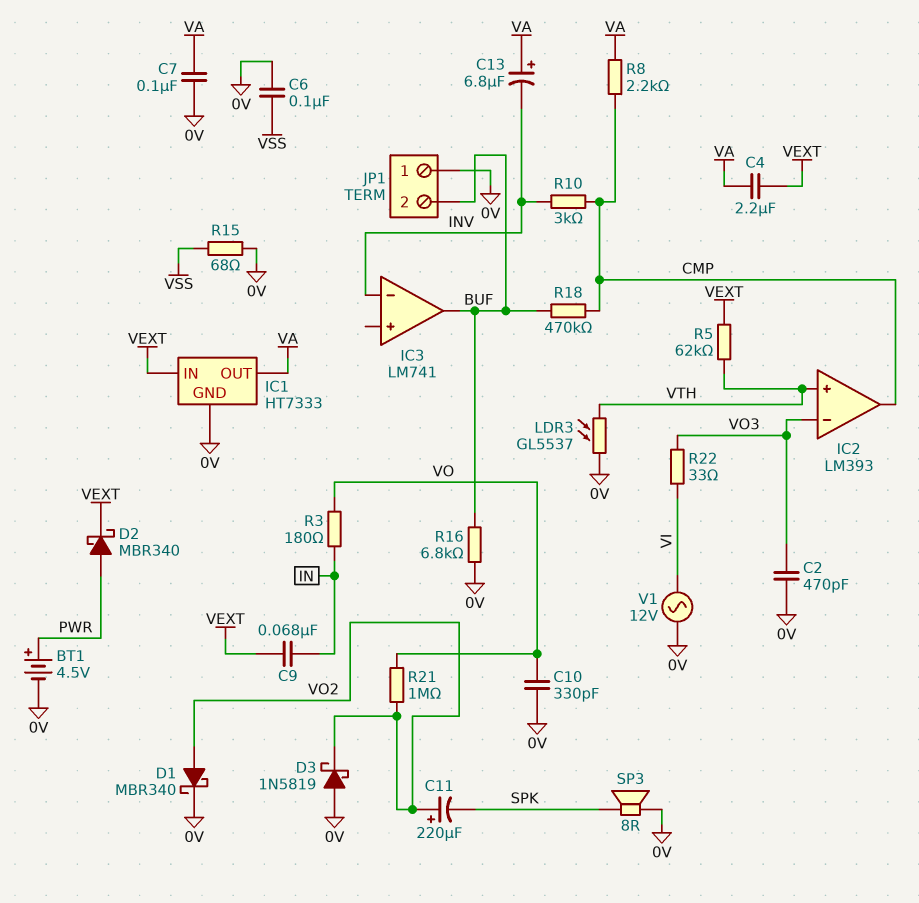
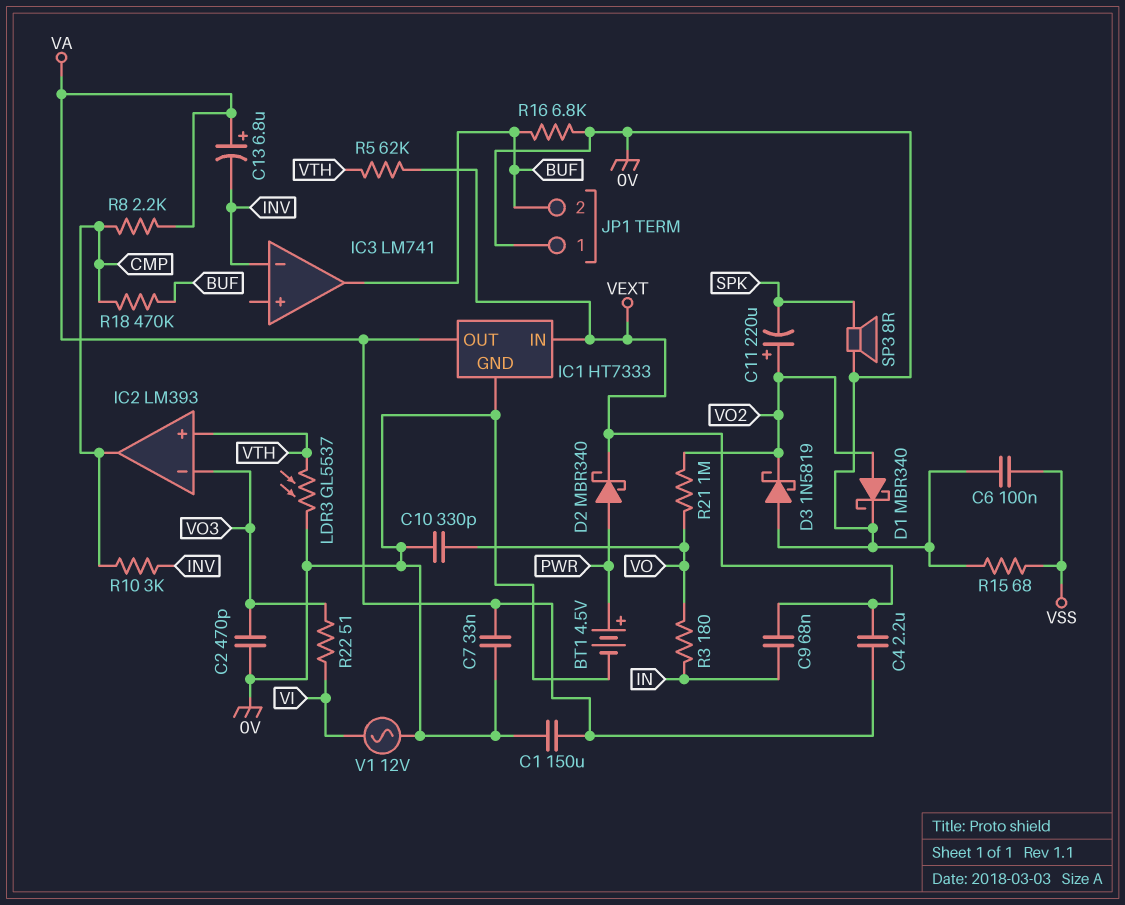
C1: none -> 150uF (0V, VA)
C7: 100nF (0V, VA) -> 33nF (0V, VA)
R22: 33 (VI, VO3) -> 51 (VI, VO3)

